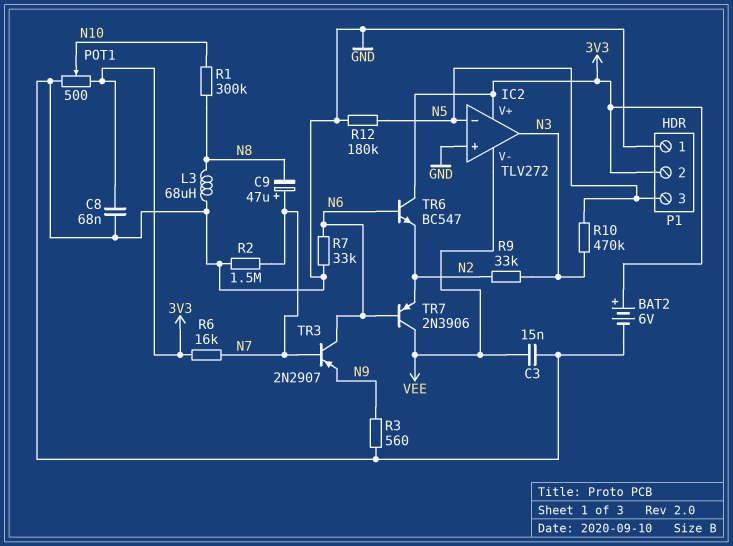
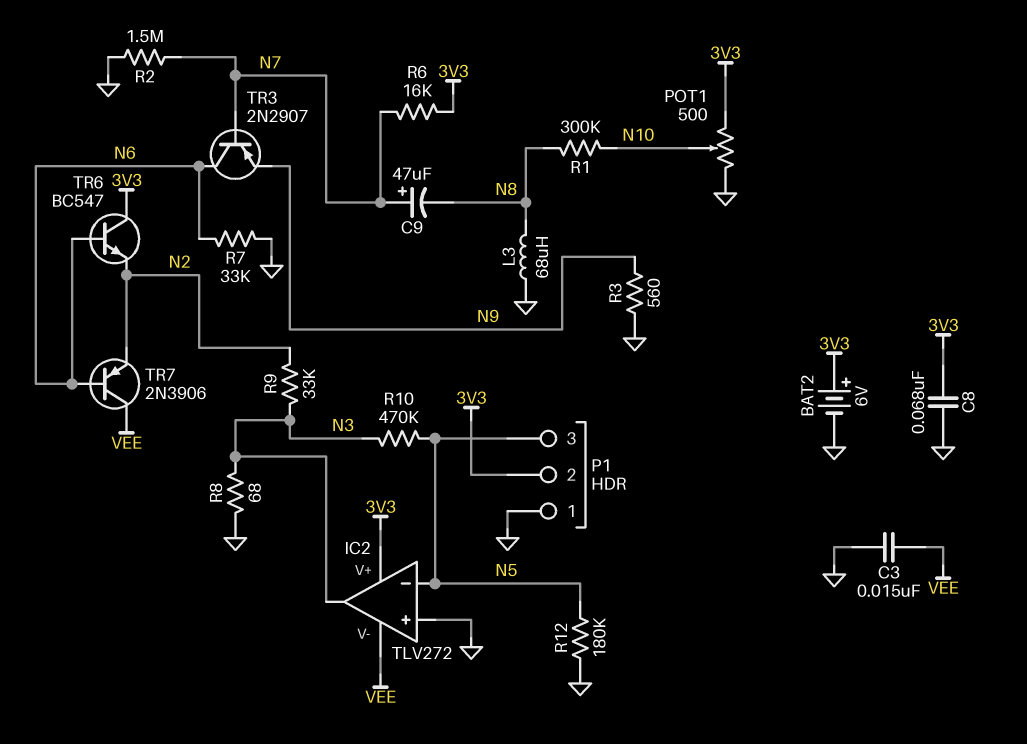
R8: none -> 68 (GND, N3)

